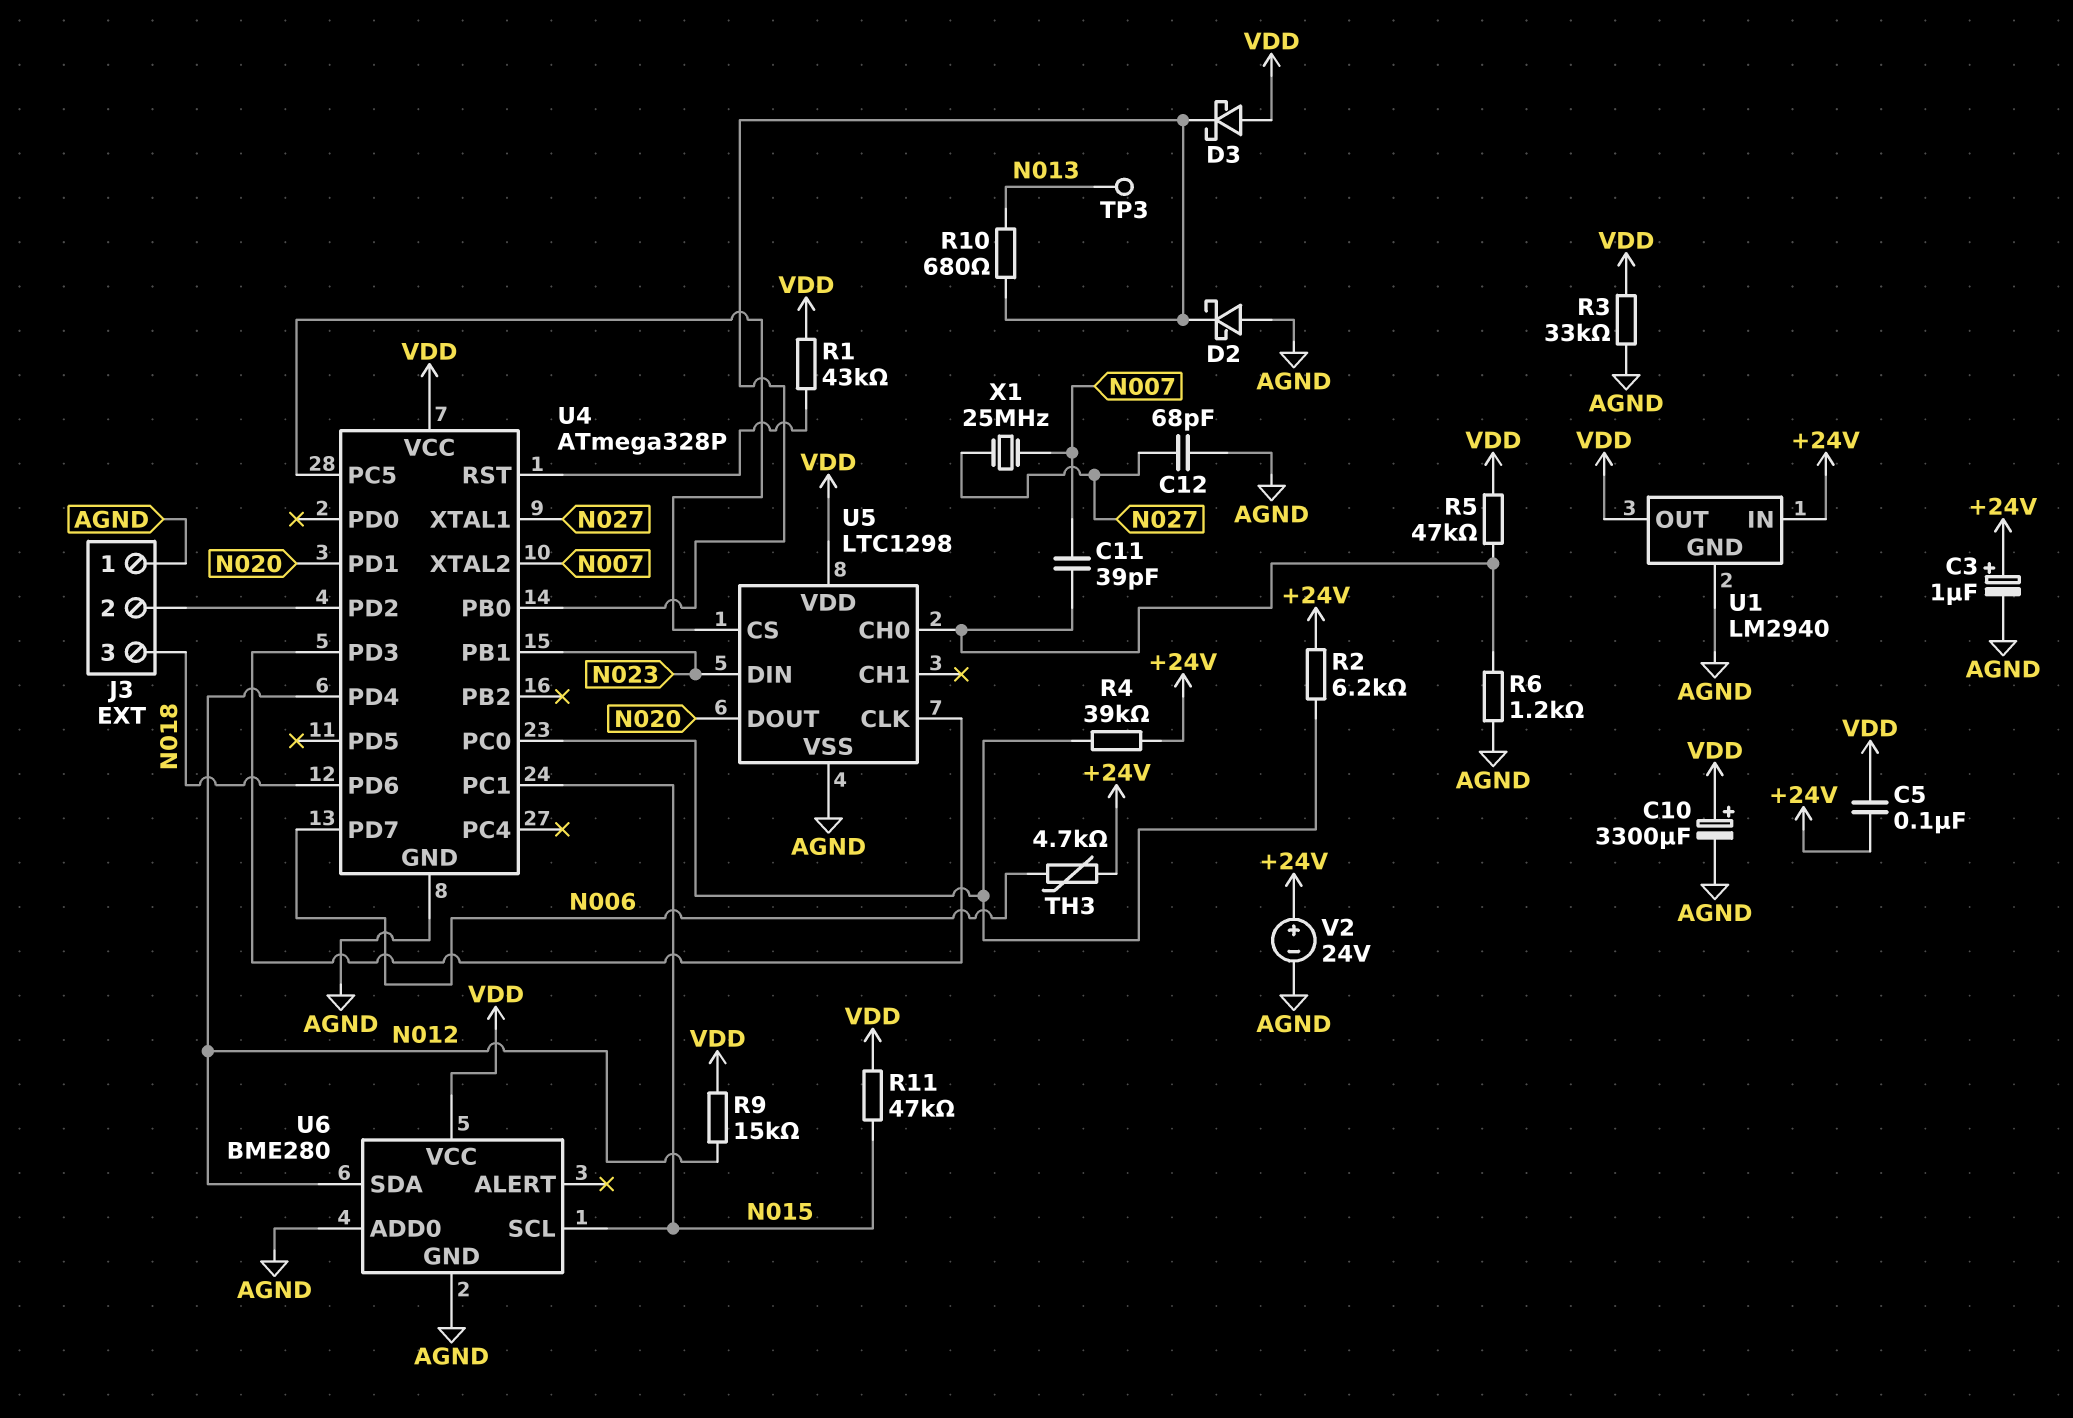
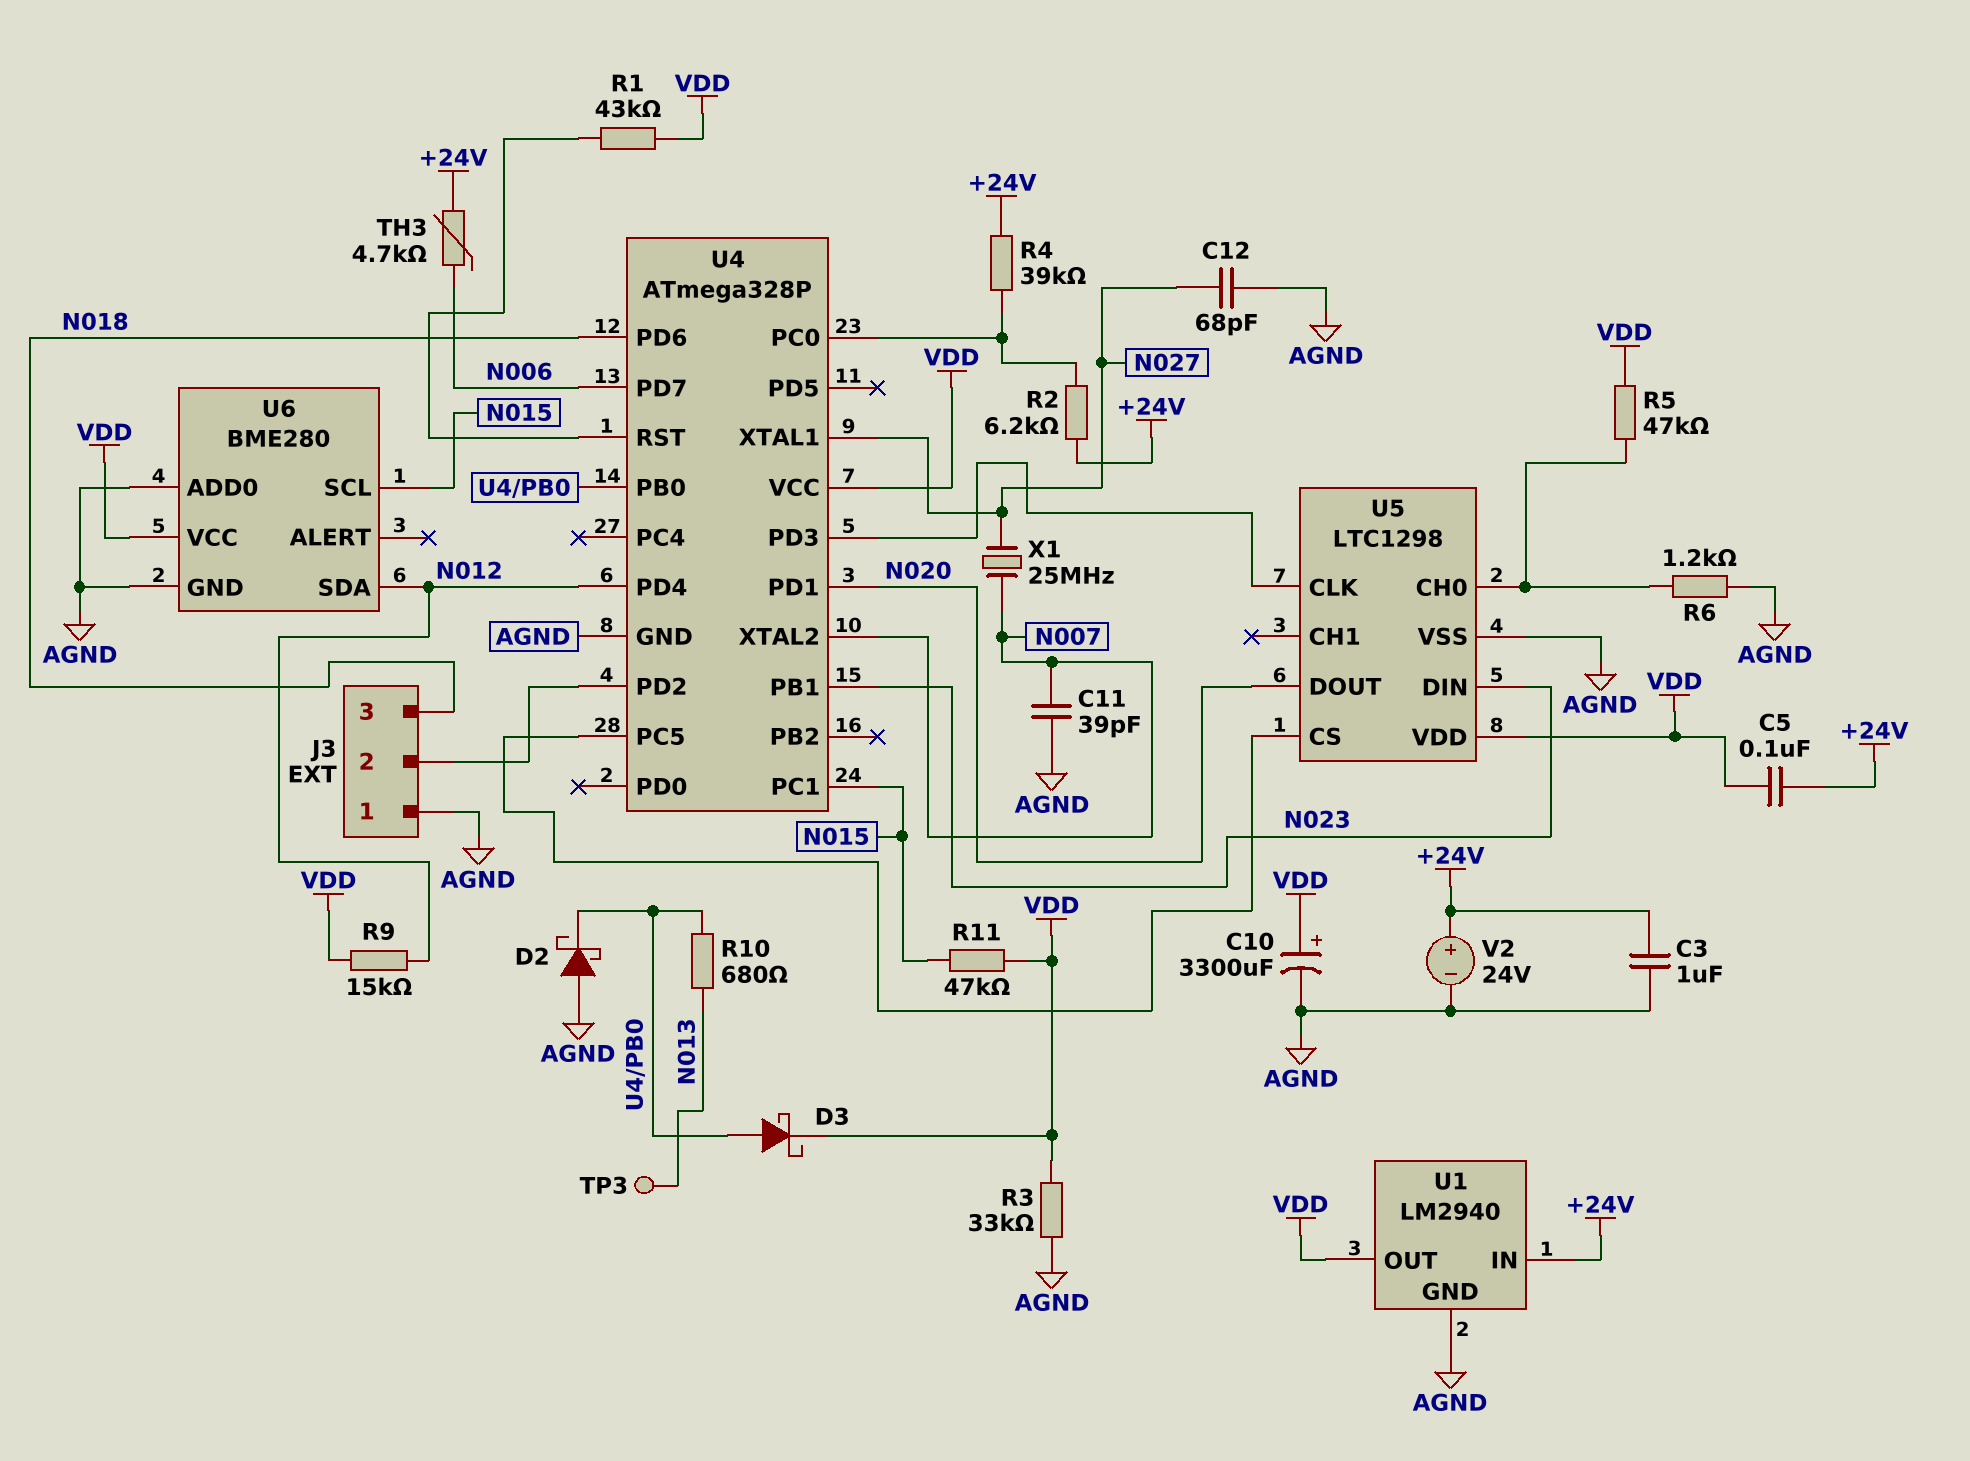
C3: 1uF (plus +24V, minus AGND) -> 1uF (+24V, AGND)
C11: 39pF (N007, U5/CH0) -> 39pF (AGND, N007)
D3: schottky (A VDD, K U4/PB0) -> schottky (A U4/PB0, K VDD)

